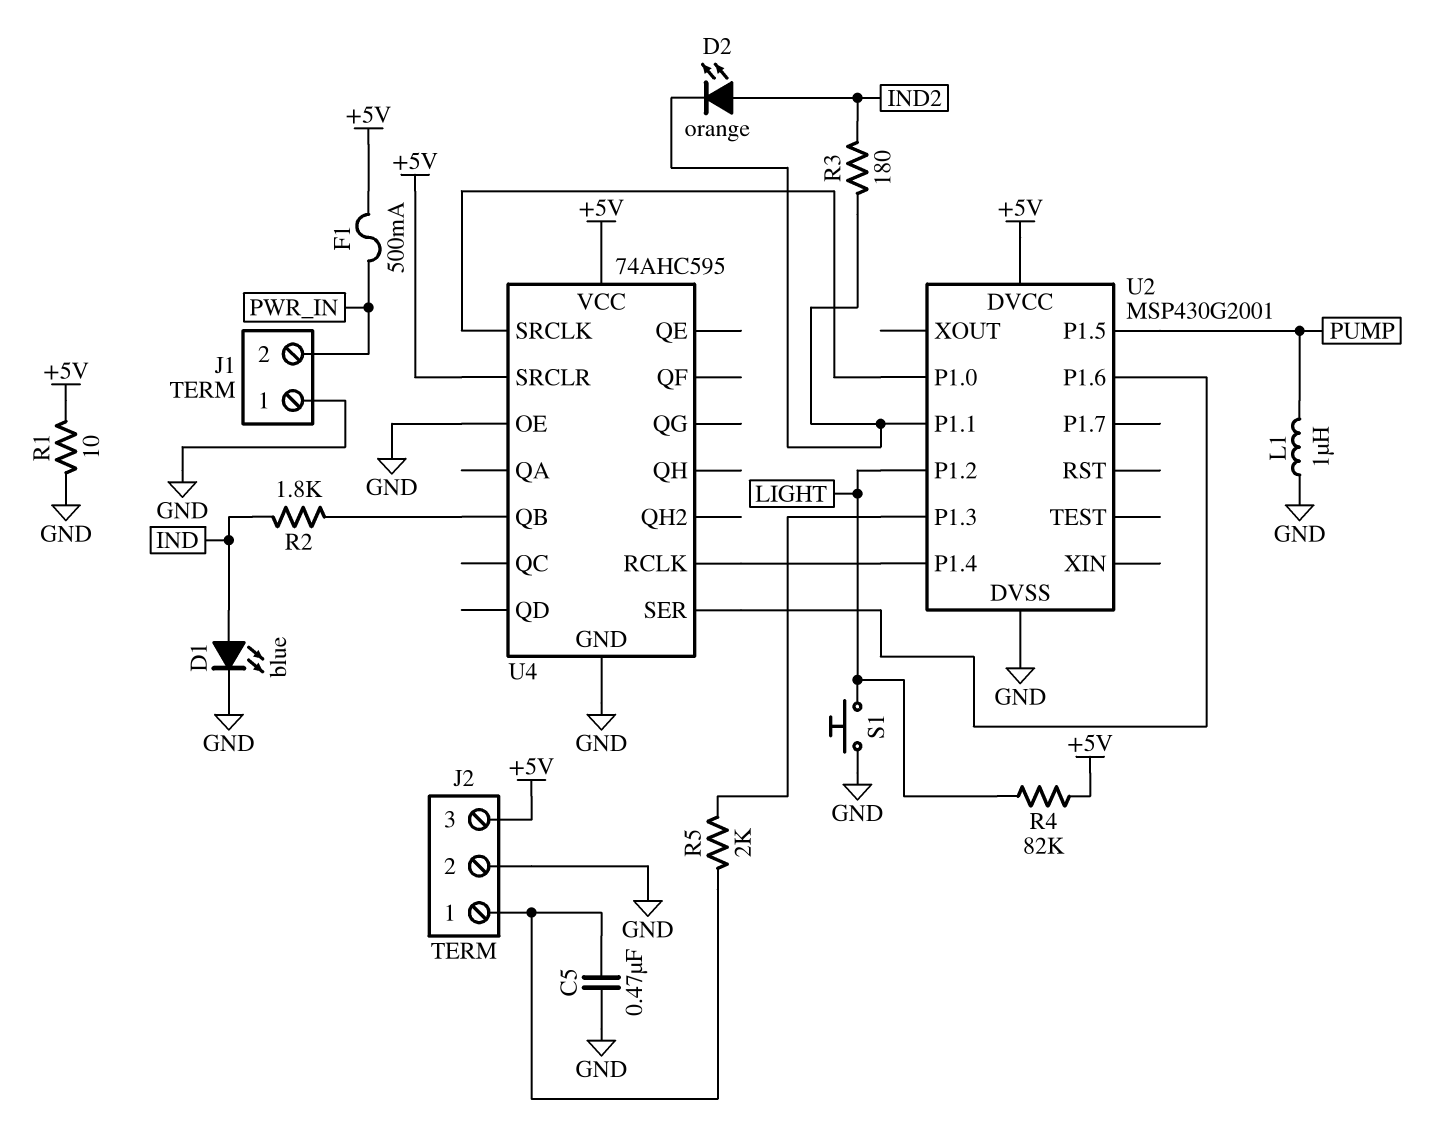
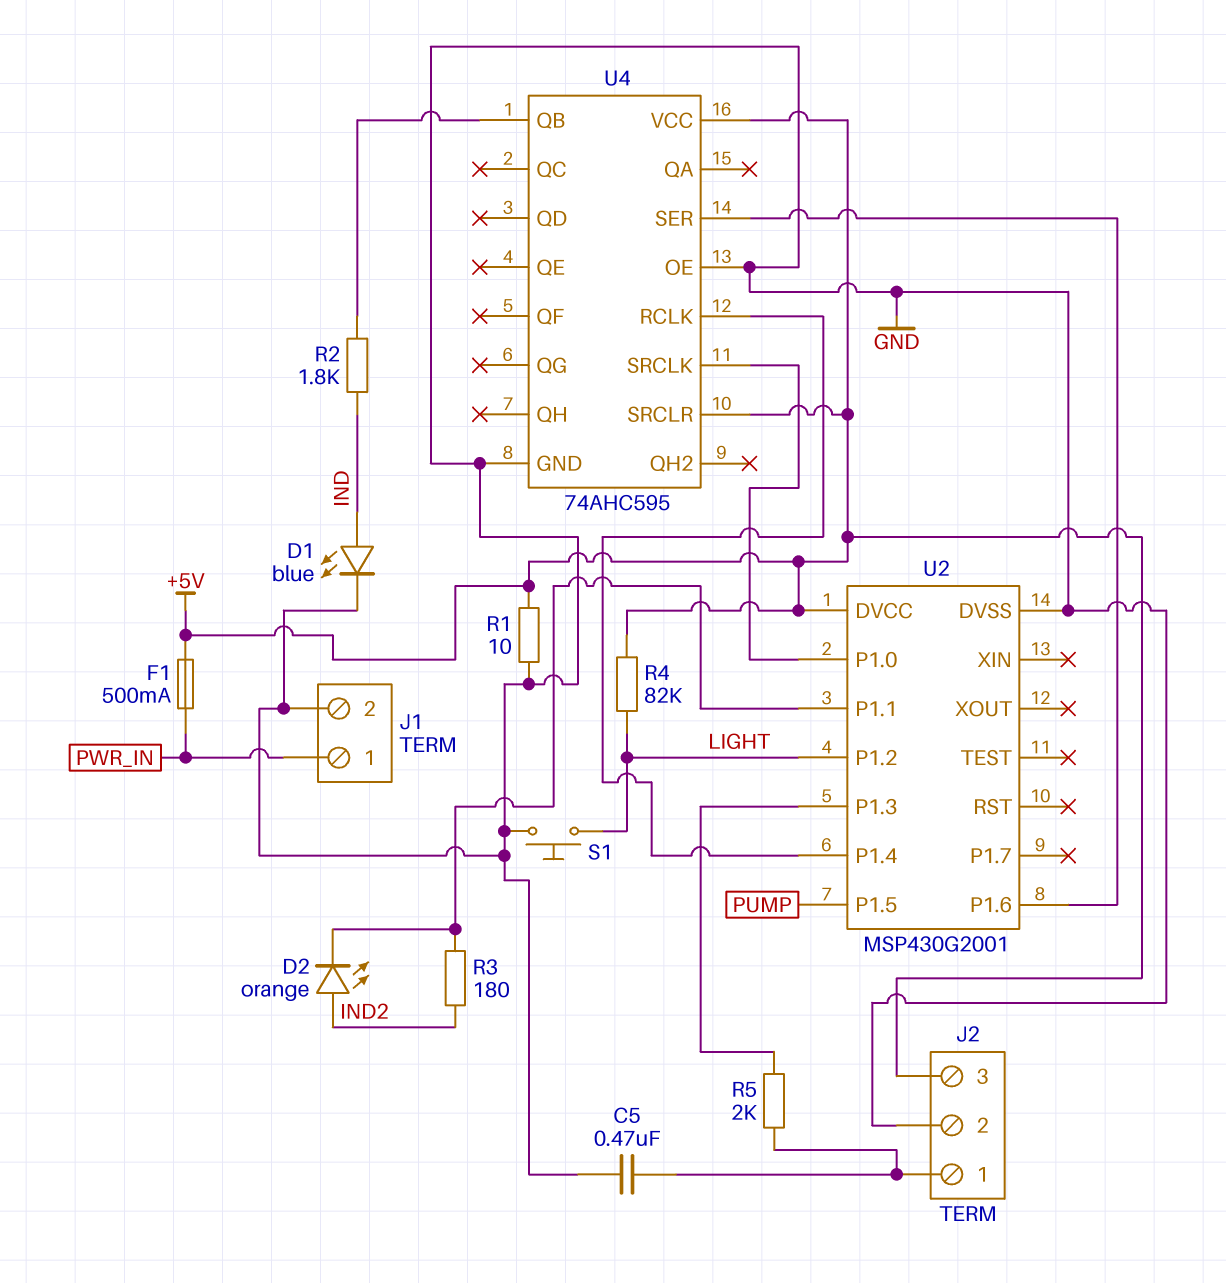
J1 pin 1: GND -> PWR_IN
J1 pin 2: PWR_IN -> GND
L1: 1uH (GND, PUMP) -> none

